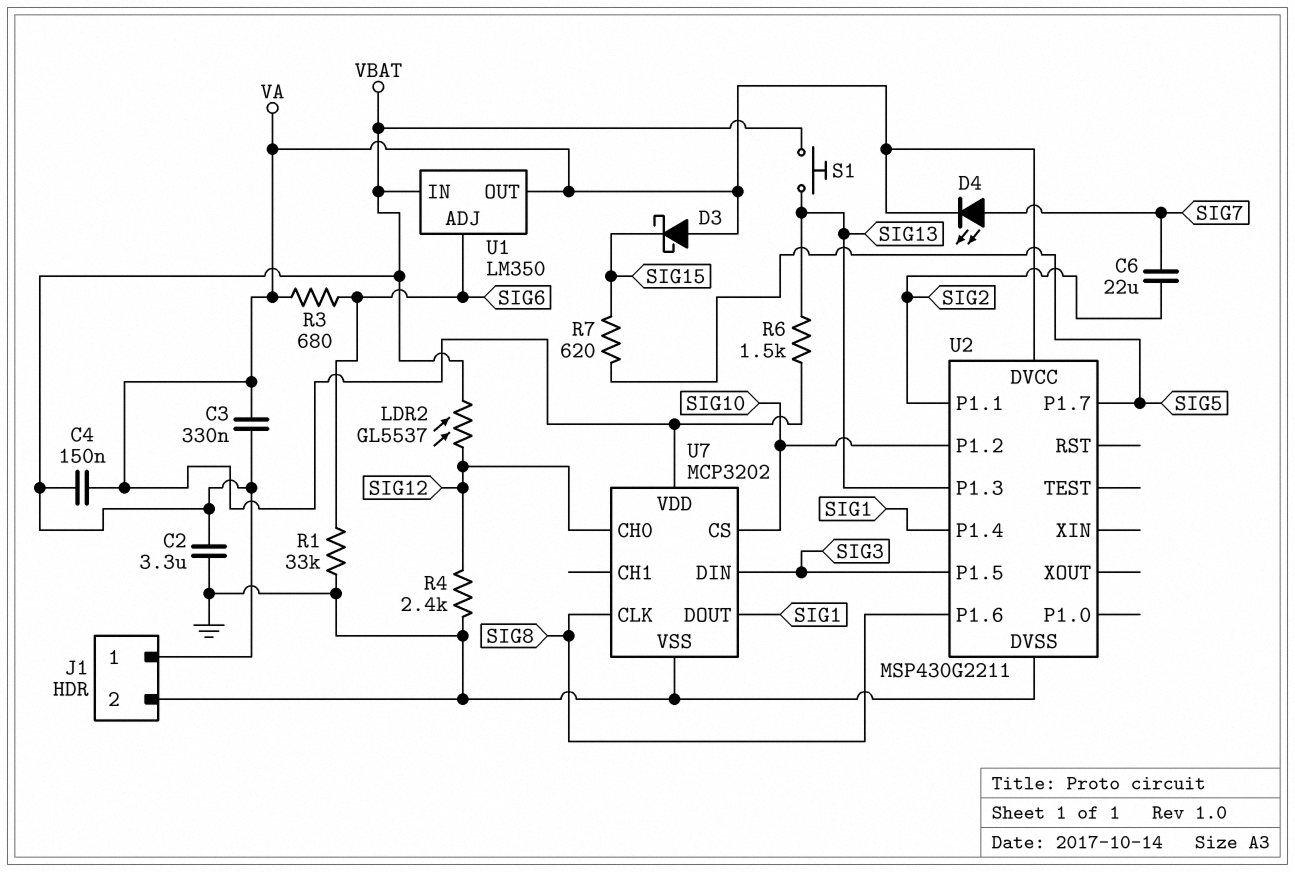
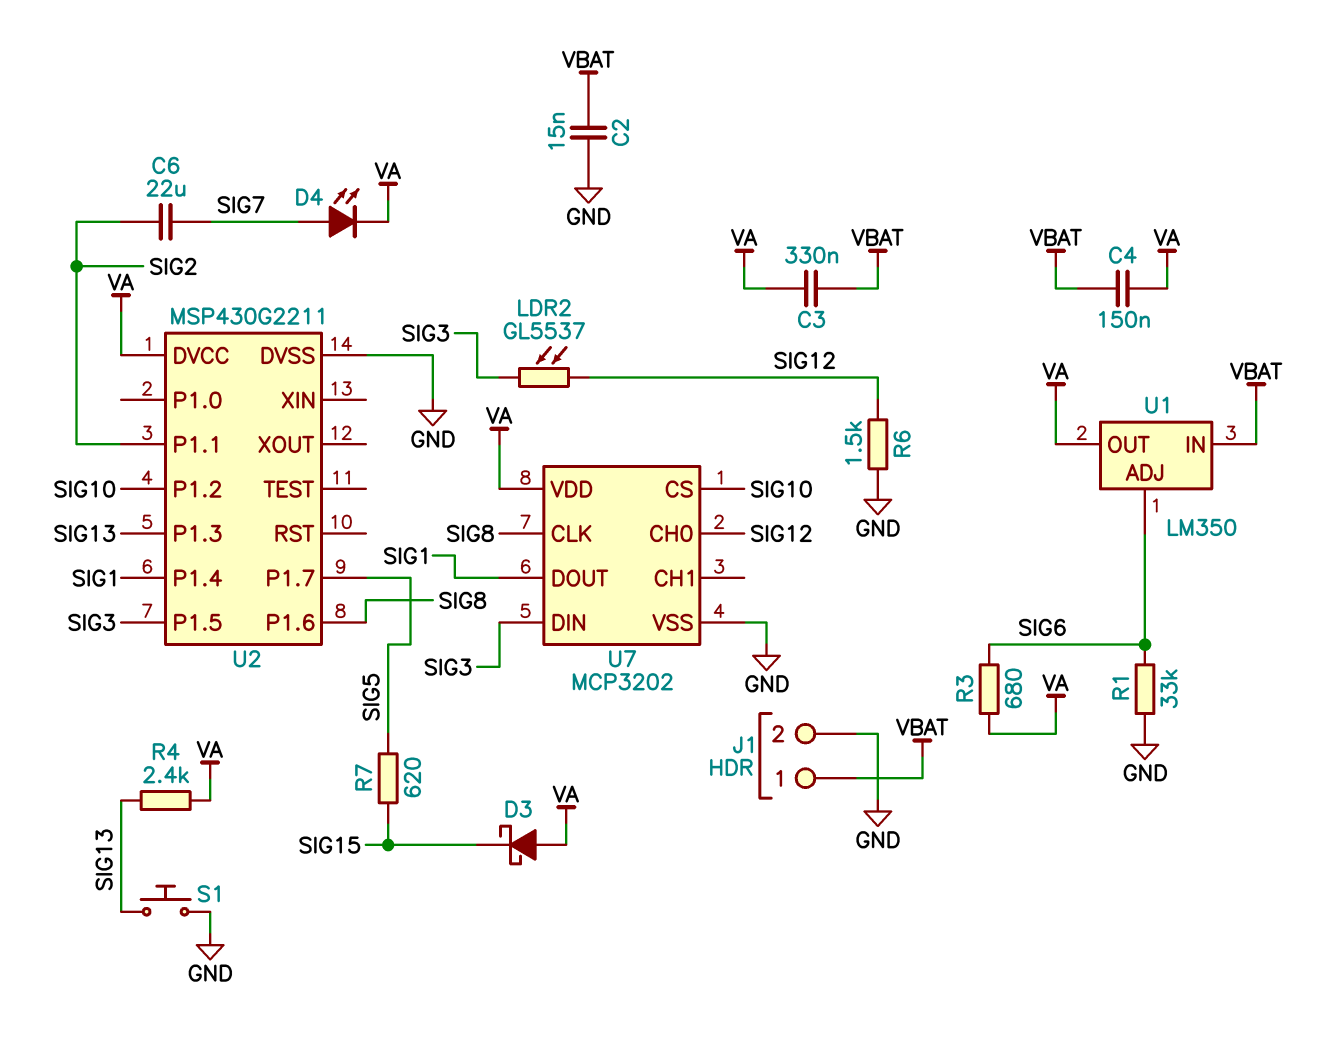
C2: 3.3uF (GND, VBAT) -> 15nF (GND, VBAT)
LDR2: GL5537 (SIG12, VBAT) -> GL5537 (SIG3, SIG12)
R4: 2.4k (GND, SIG12) -> 2.4k (SIG13, VA)
R6: 1.5k (SIG13, VA) -> 1.5k (GND, SIG12)
S1: button (SIG13, VBAT) -> button (GND, SIG13)

